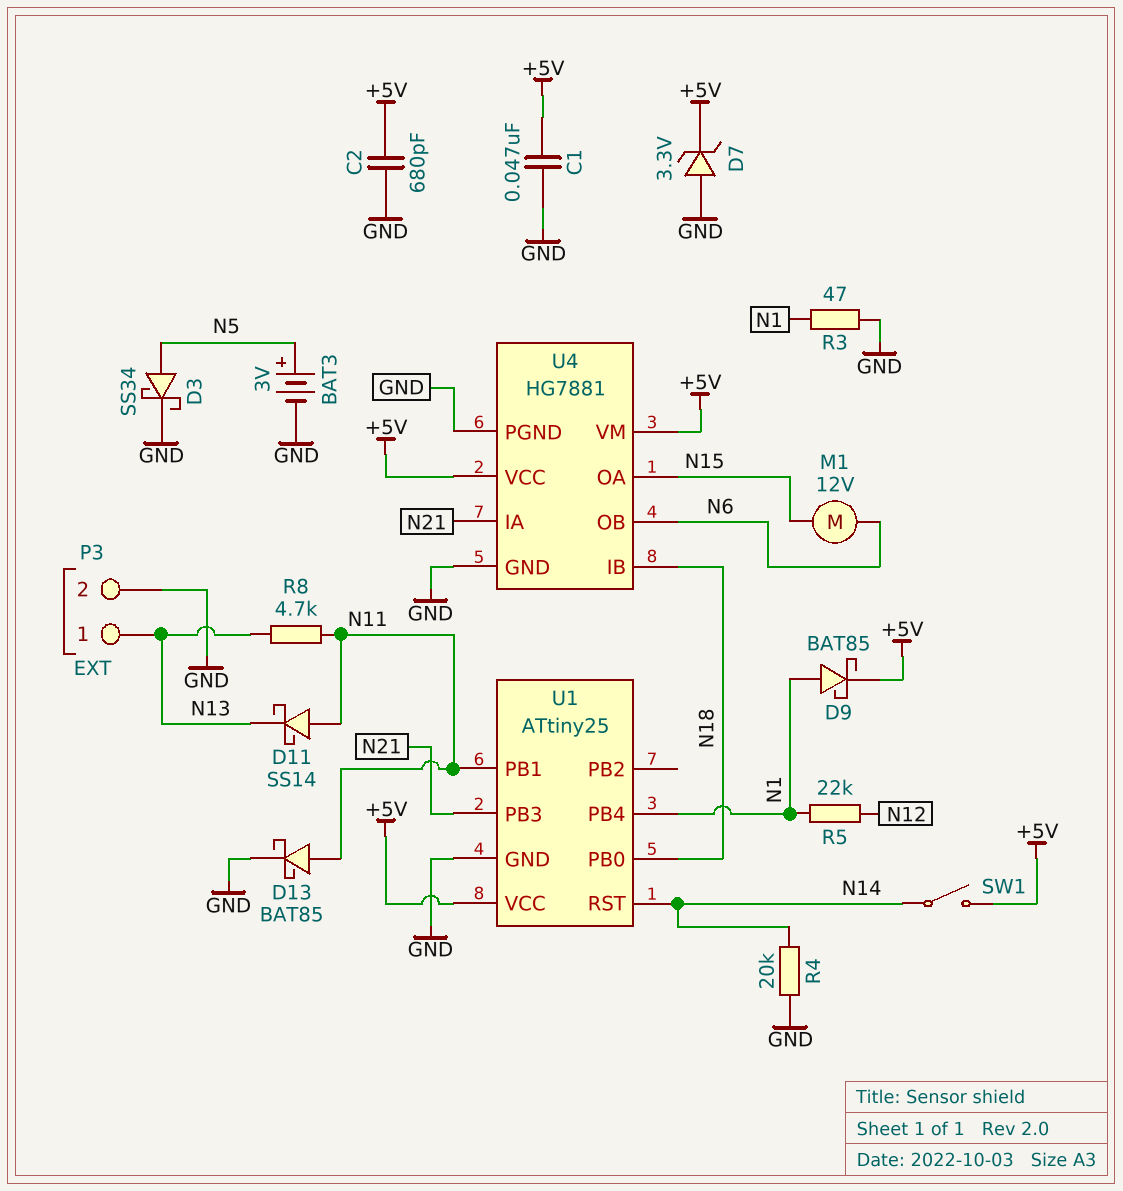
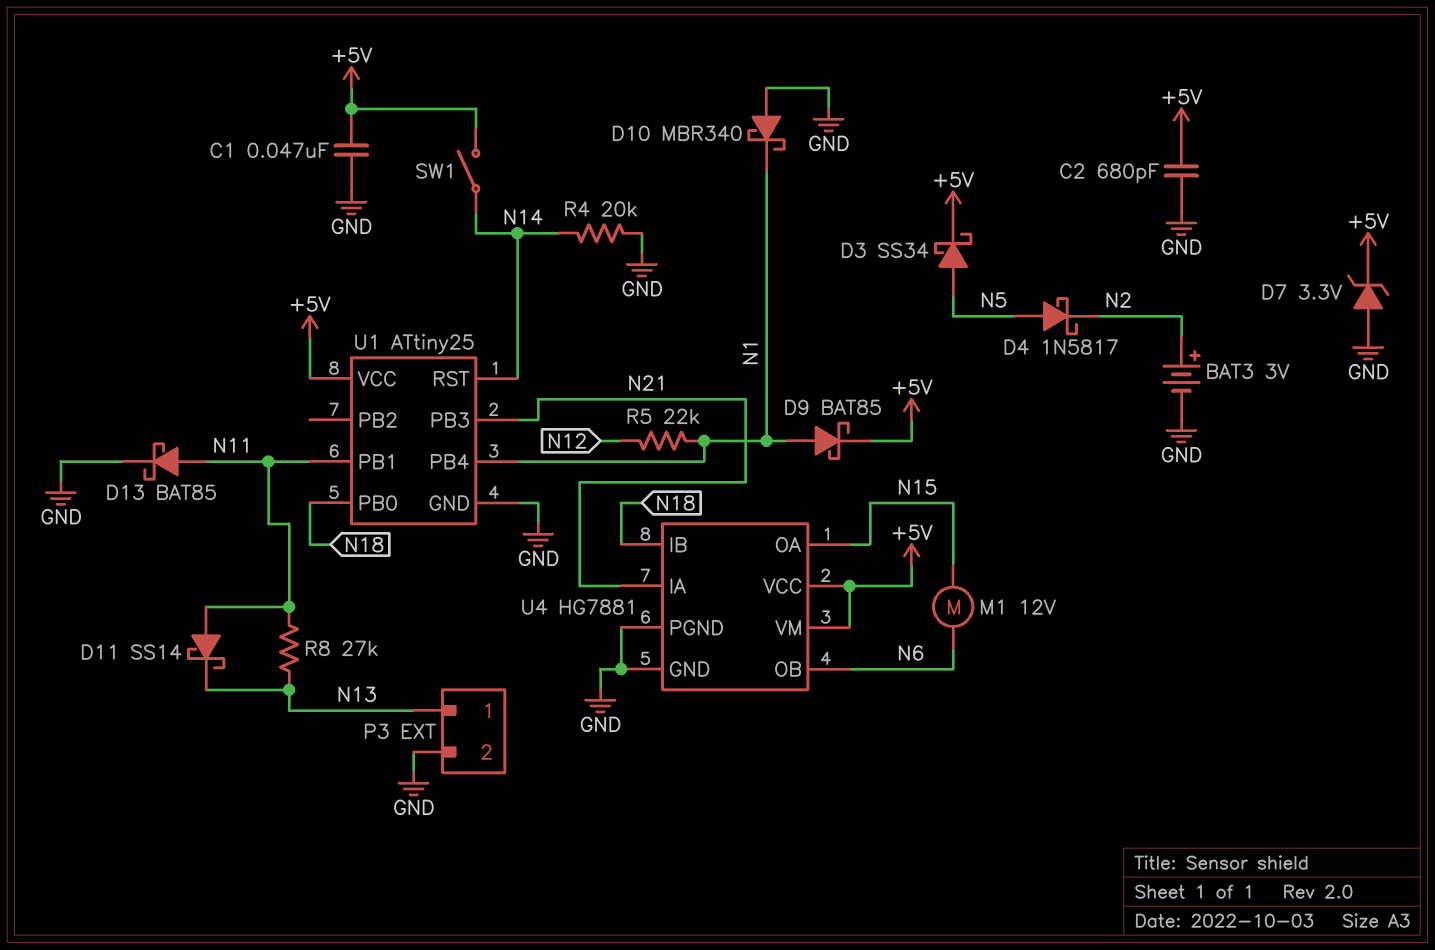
BAT3: 3V (plus N5, minus GND) -> 3V (plus N2, minus GND)
D3: schottky SS34 (A N5, K GND) -> schottky SS34 (A N5, K +5V)
D4: none -> schottky 1N5817 (A N5, K N2)
D10: none -> schottky MBR340 (A GND, K N1)
R3: 47 (GND, N1) -> none
R8: 4.7k (N11, N13) -> 27k (N11, N13)

